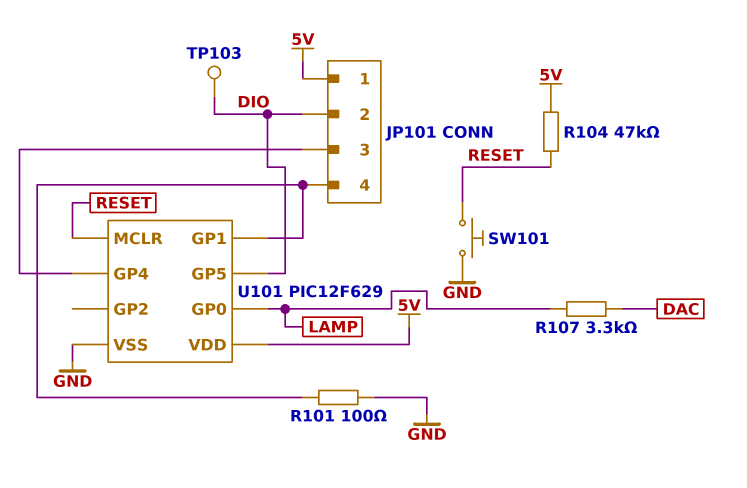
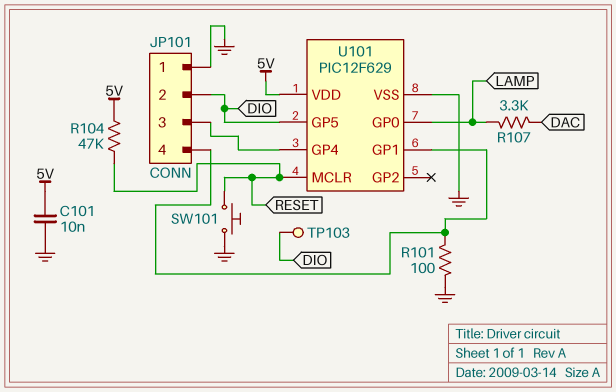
C101: none -> 10nF (5V, GND)
JP101 pin 1: 5V -> GND

